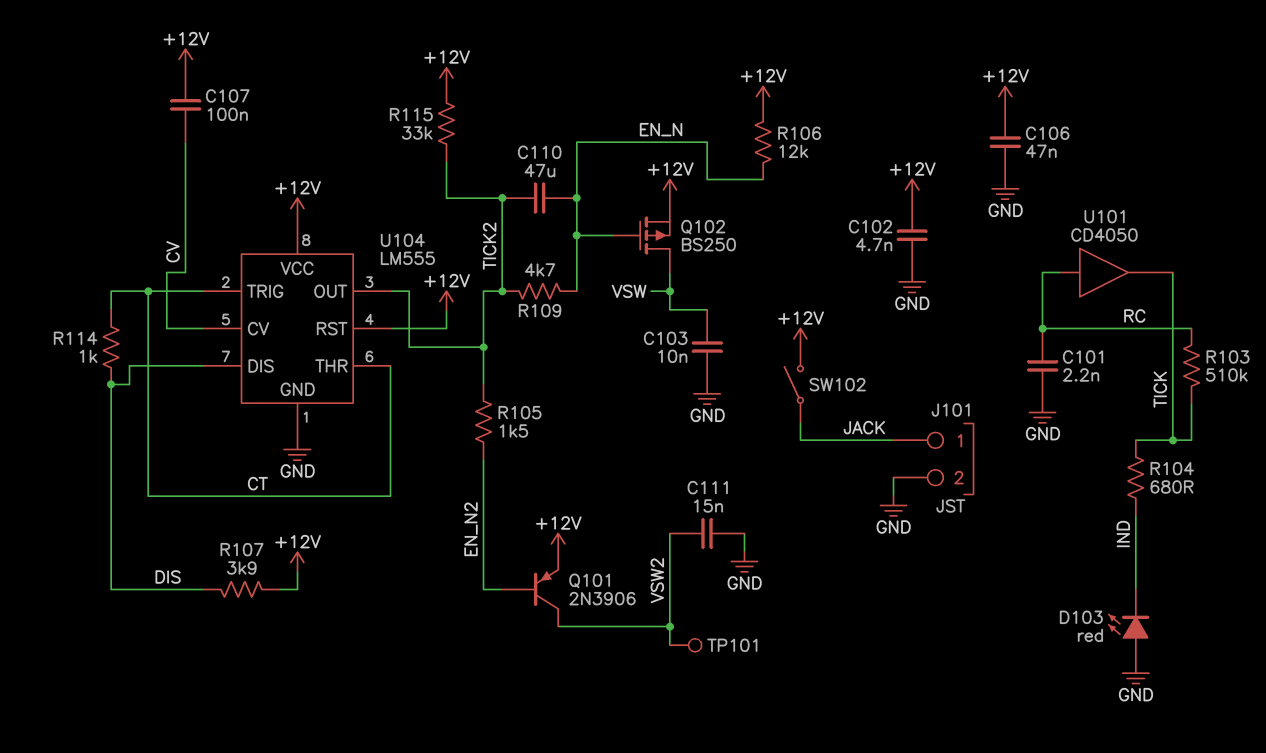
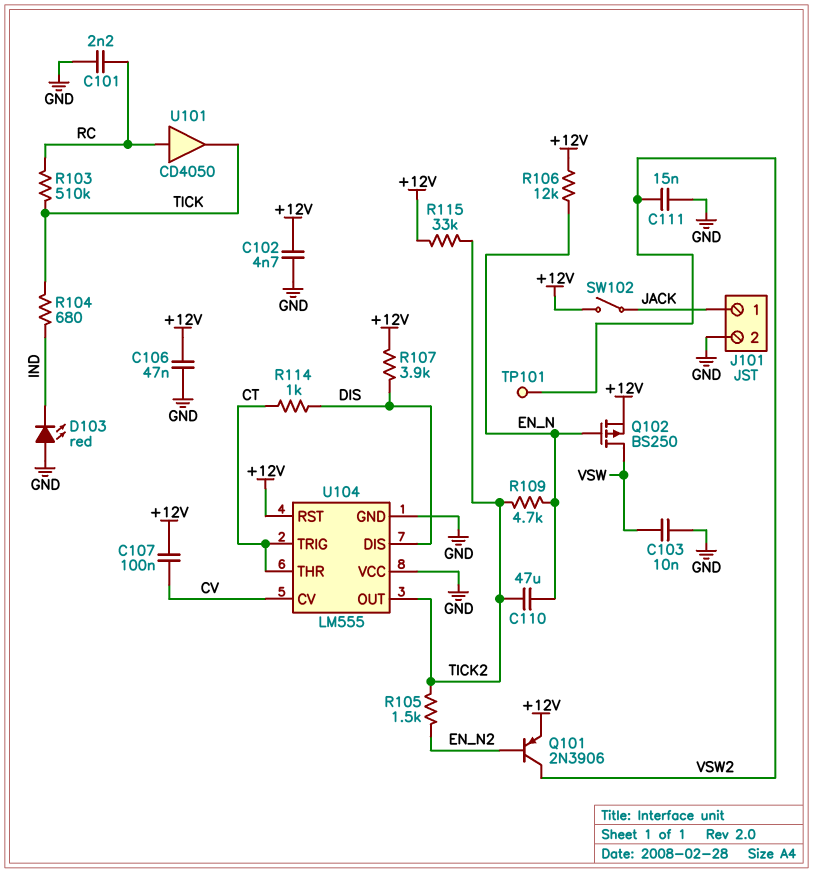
U104 pin VCC: +12V -> GND

